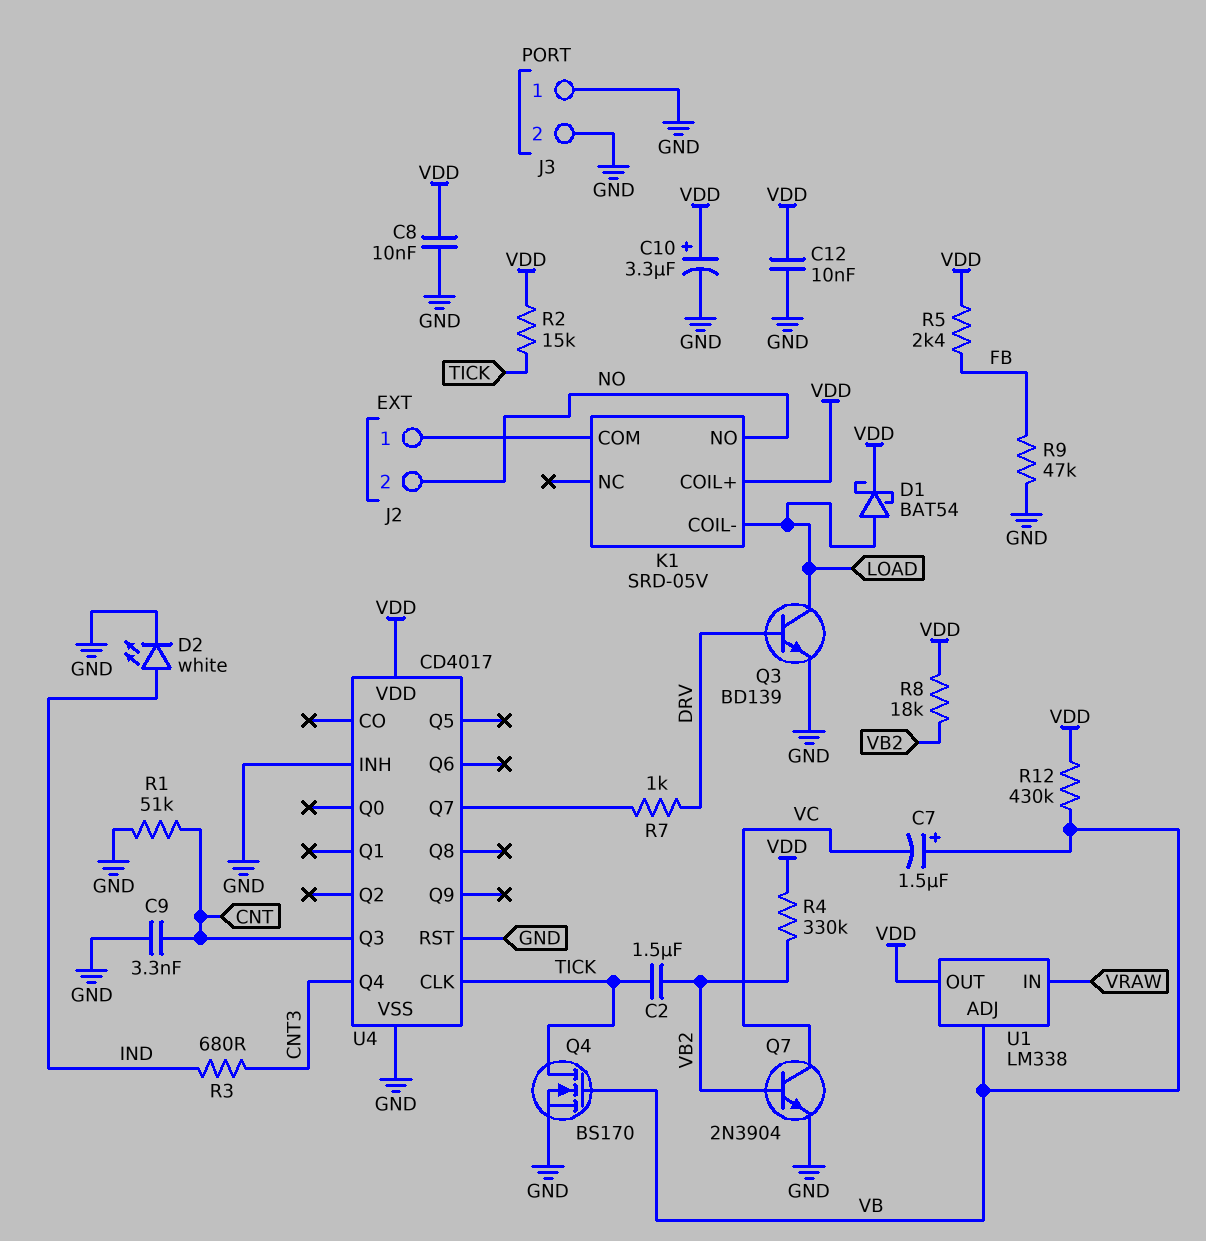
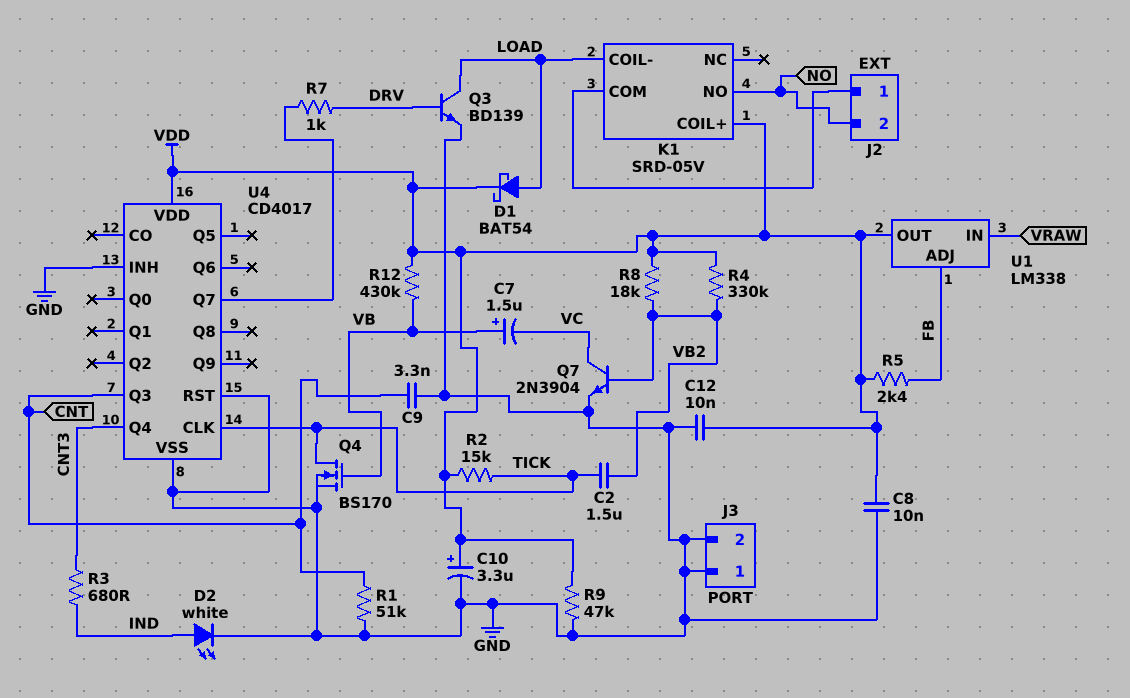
R9: 47k (FB, GND) -> 47k (GND, VDD)
U1 pin ADJ: VB -> FB

